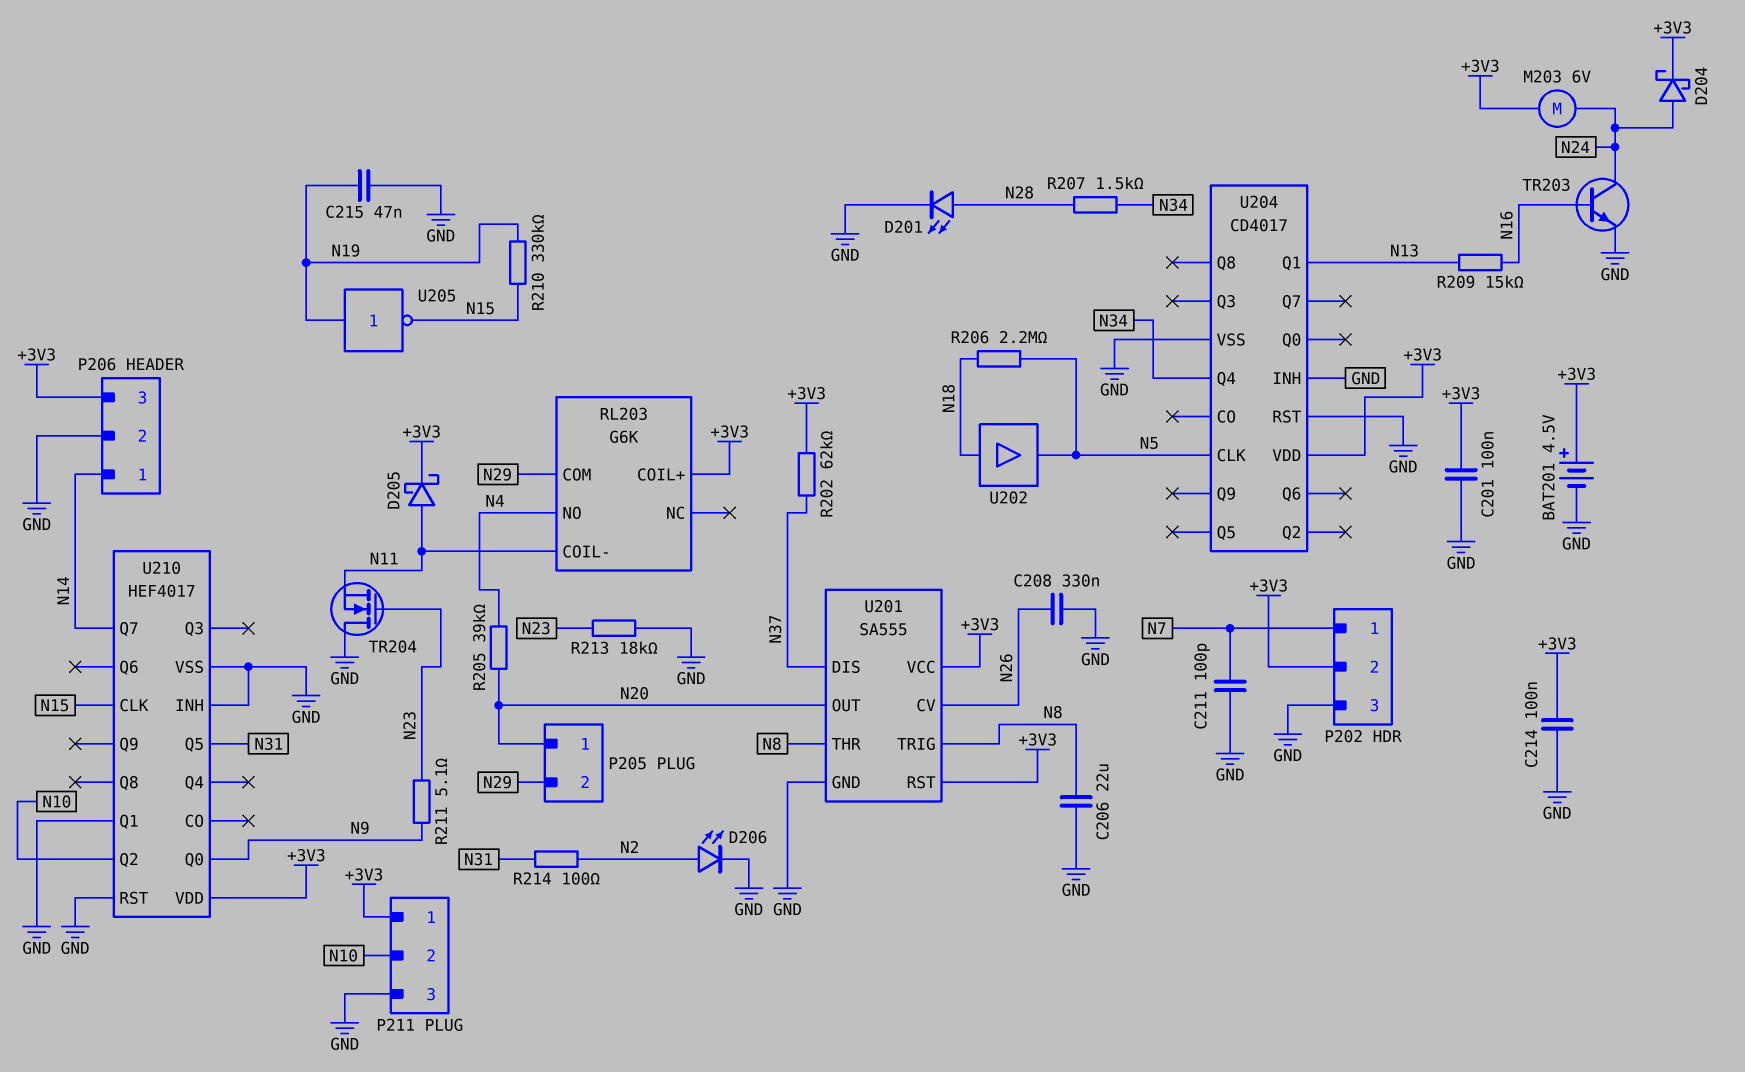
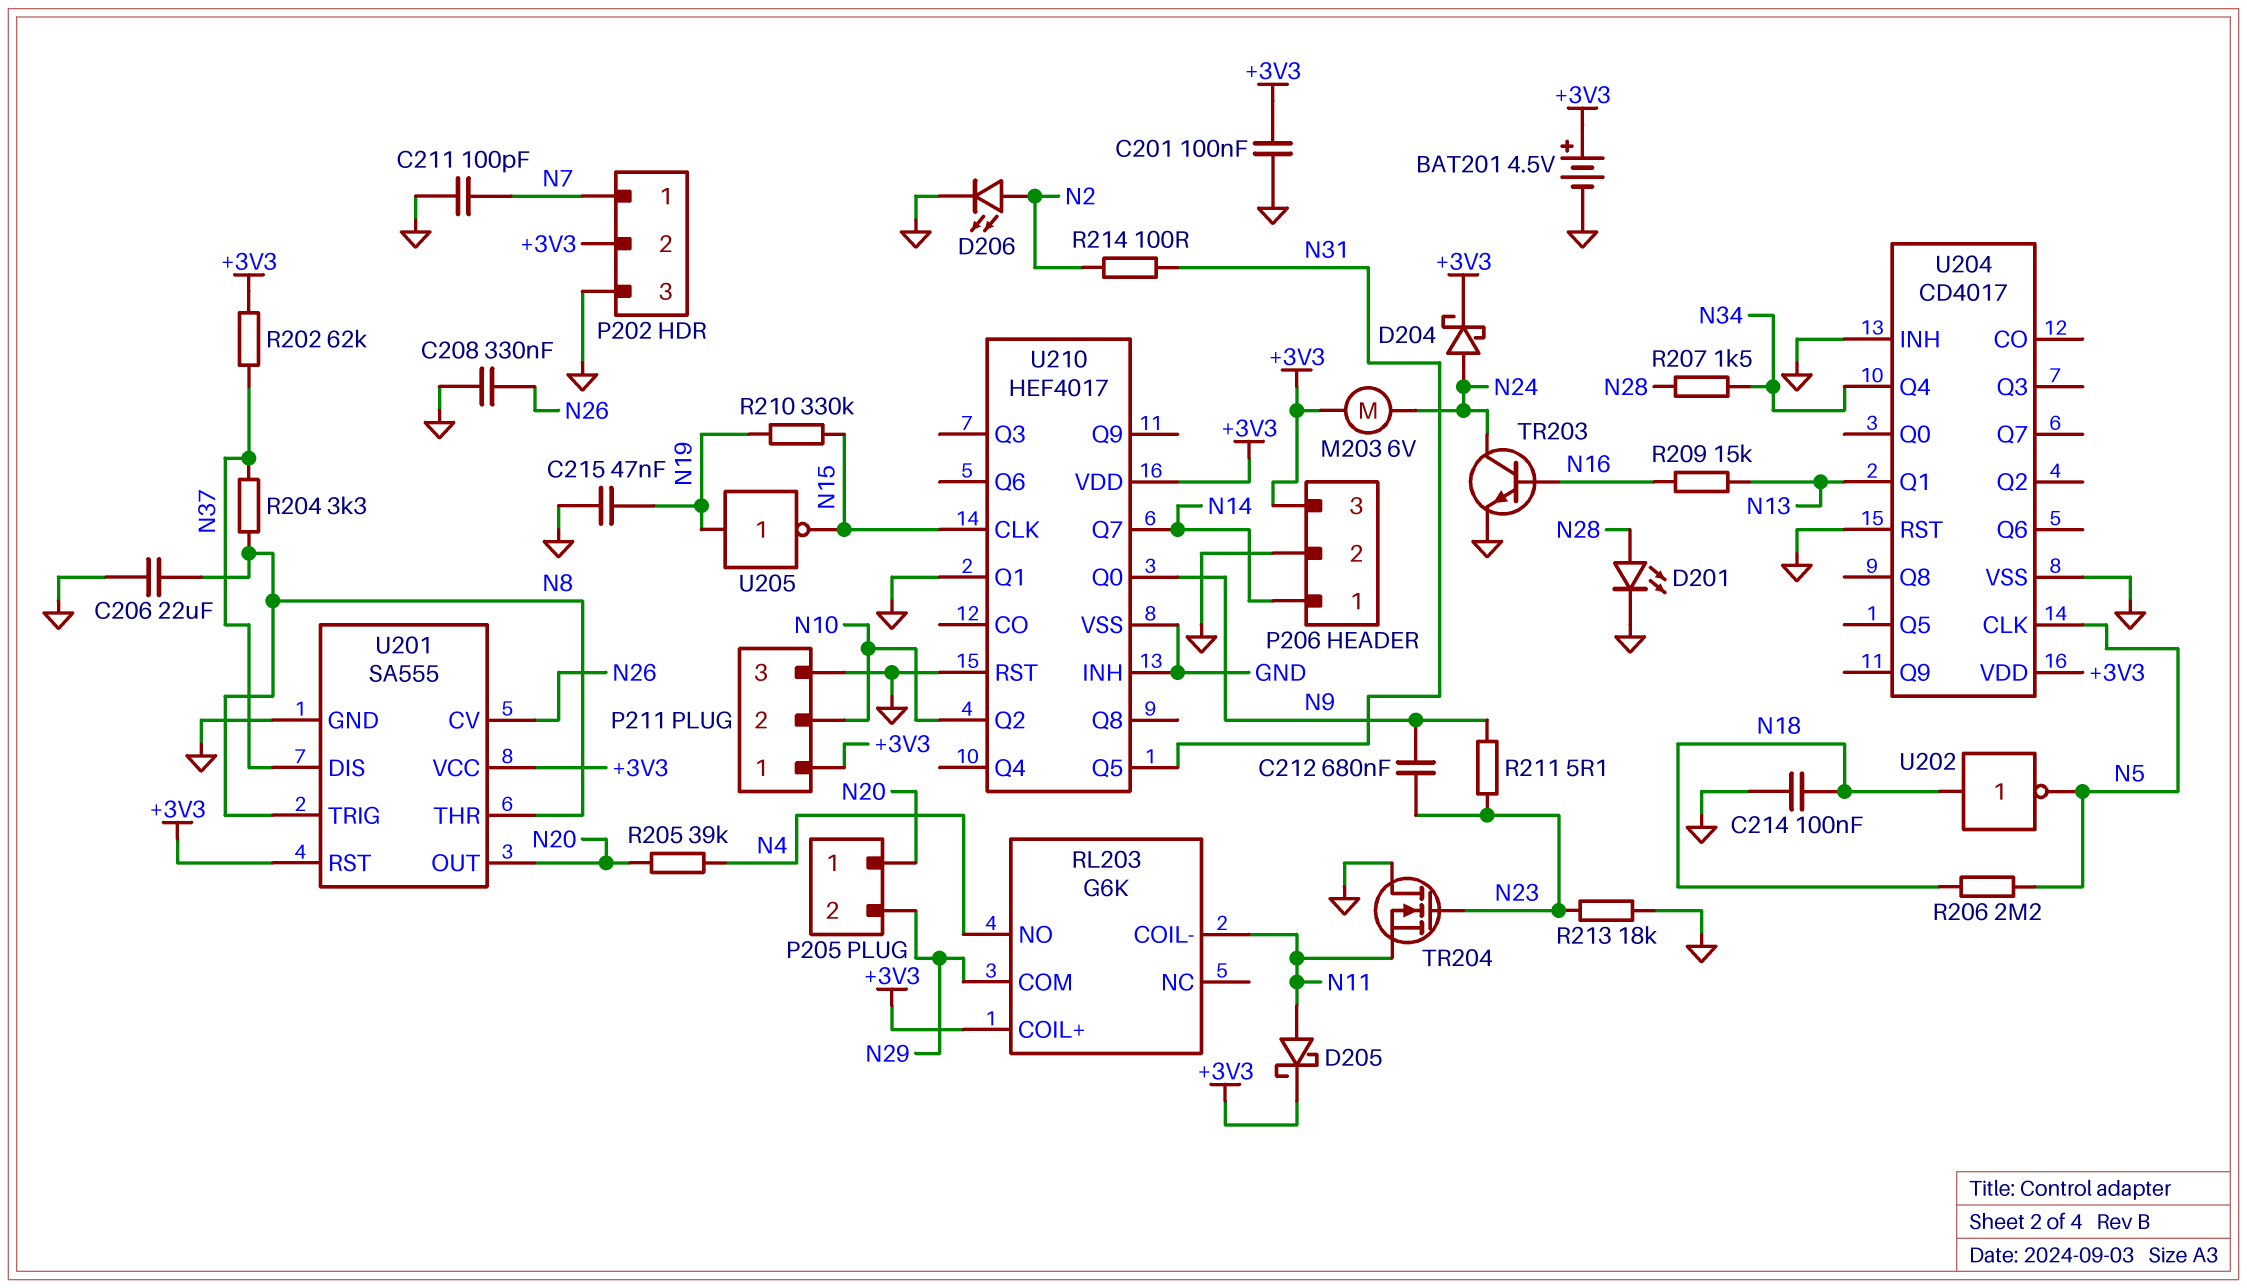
C212: none -> 680nF (N9, N23)
C214: 100nF (+3V3, GND) -> 100nF (GND, N18)
R204: none -> 3.3k (N8, N37)
U202: buffer (in N18, out N5) -> NOT (in N18, out N5)

